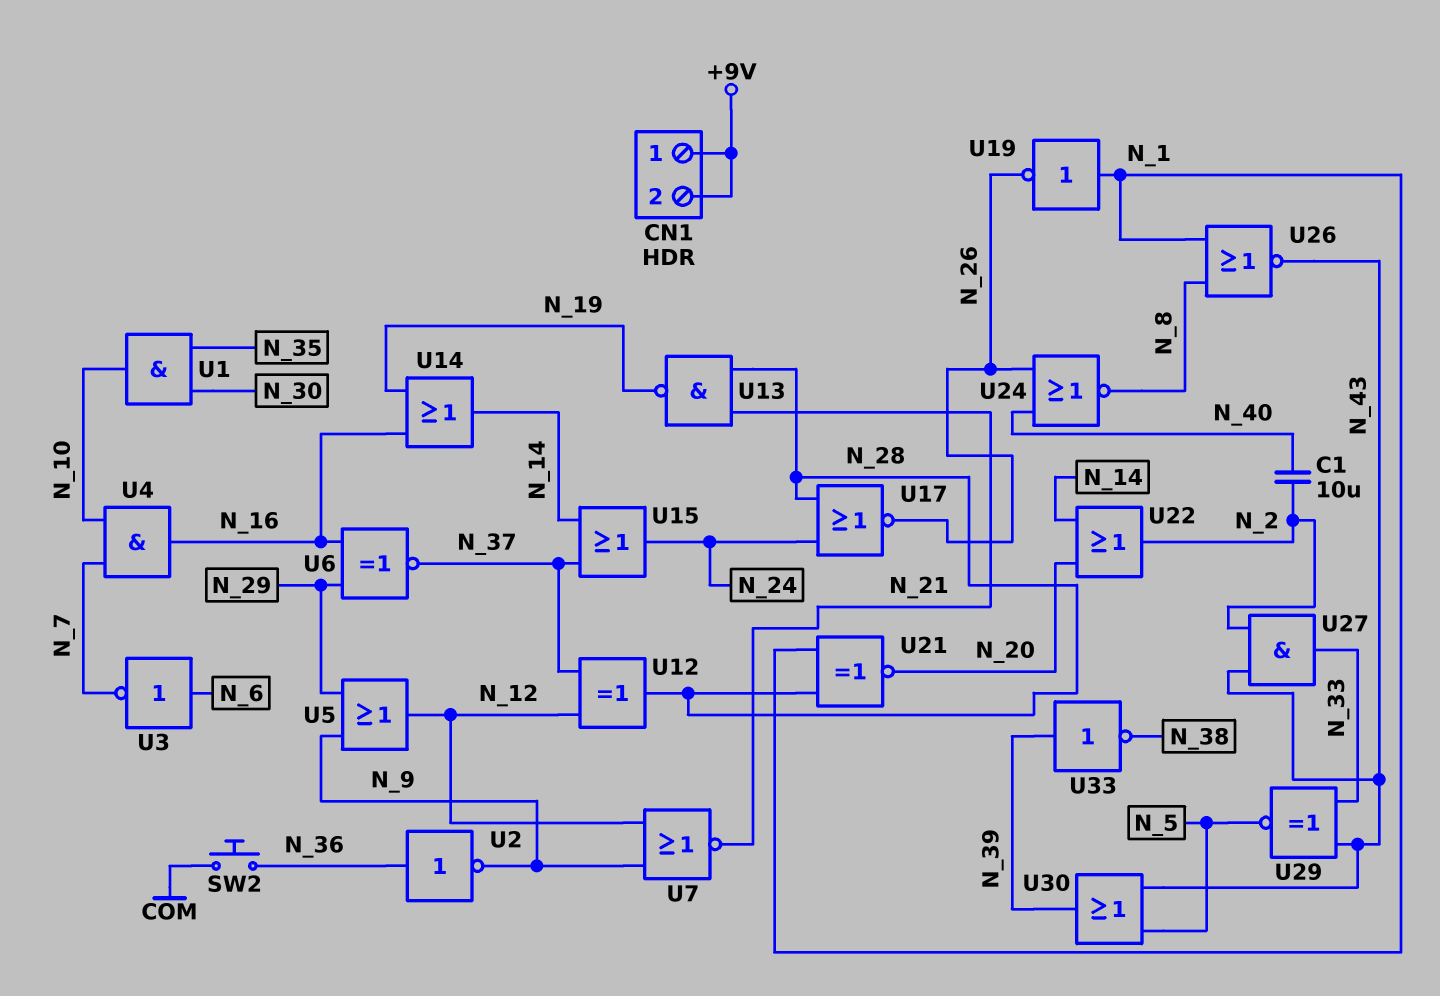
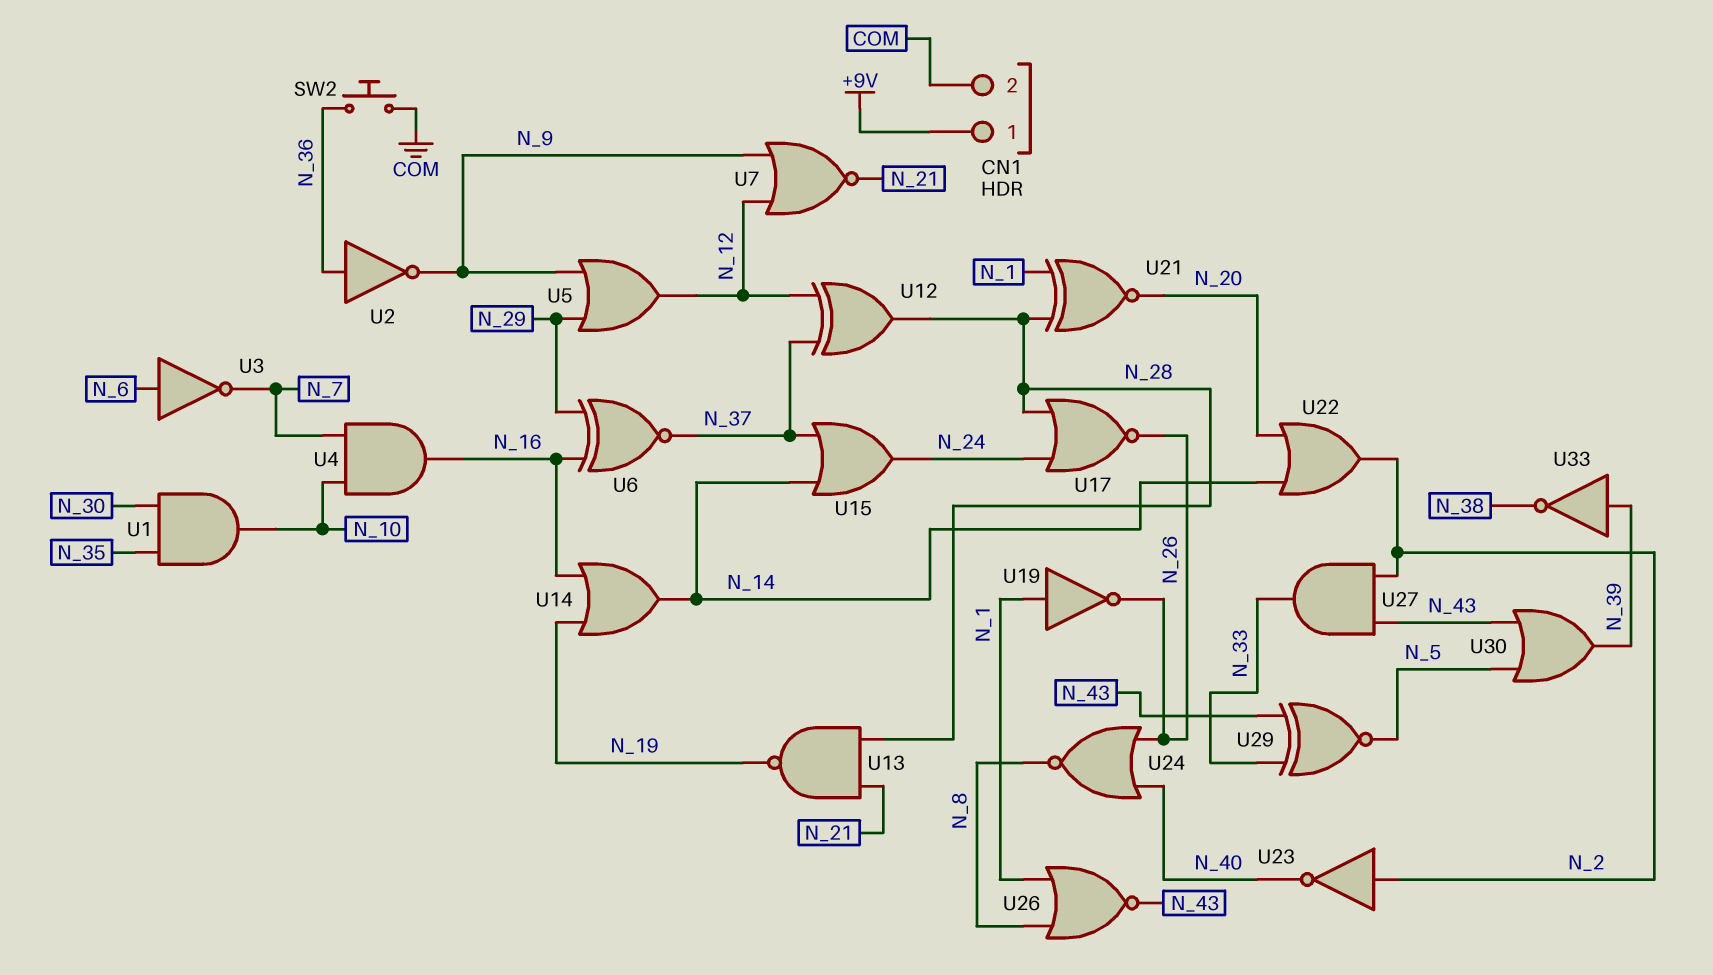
C1: 10uF (N_2, N_40) -> none
CN1 pin 2: +9V -> COM
U23: none -> NOT (in N_2, out N_40)

